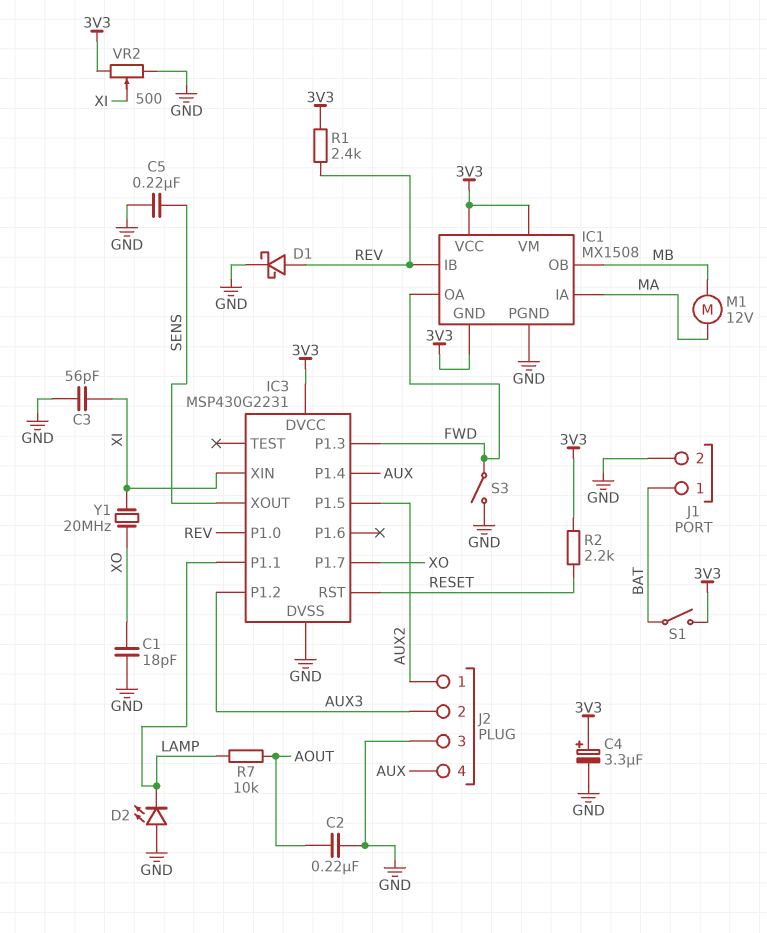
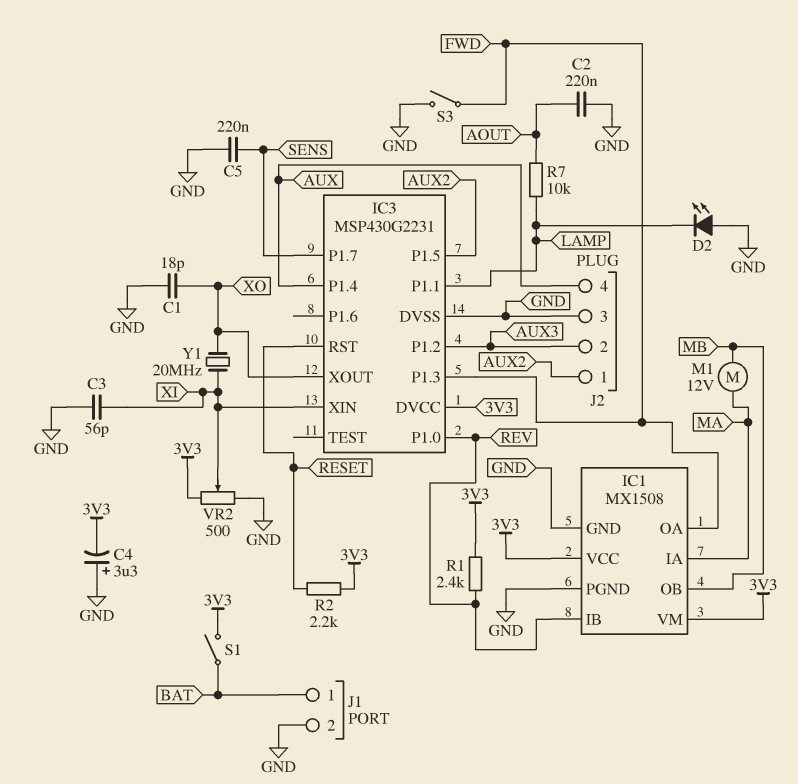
C4: 3.3uF (plus 3V3, minus GND) -> 3.3uF (plus GND, minus 3V3)
D1: schottky (A REV, K GND) -> none
IC1 pin GND: 3V3 -> GND
IC3 pin P1.7: XO -> SENS
IC3 pin XOUT: SENS -> XO

